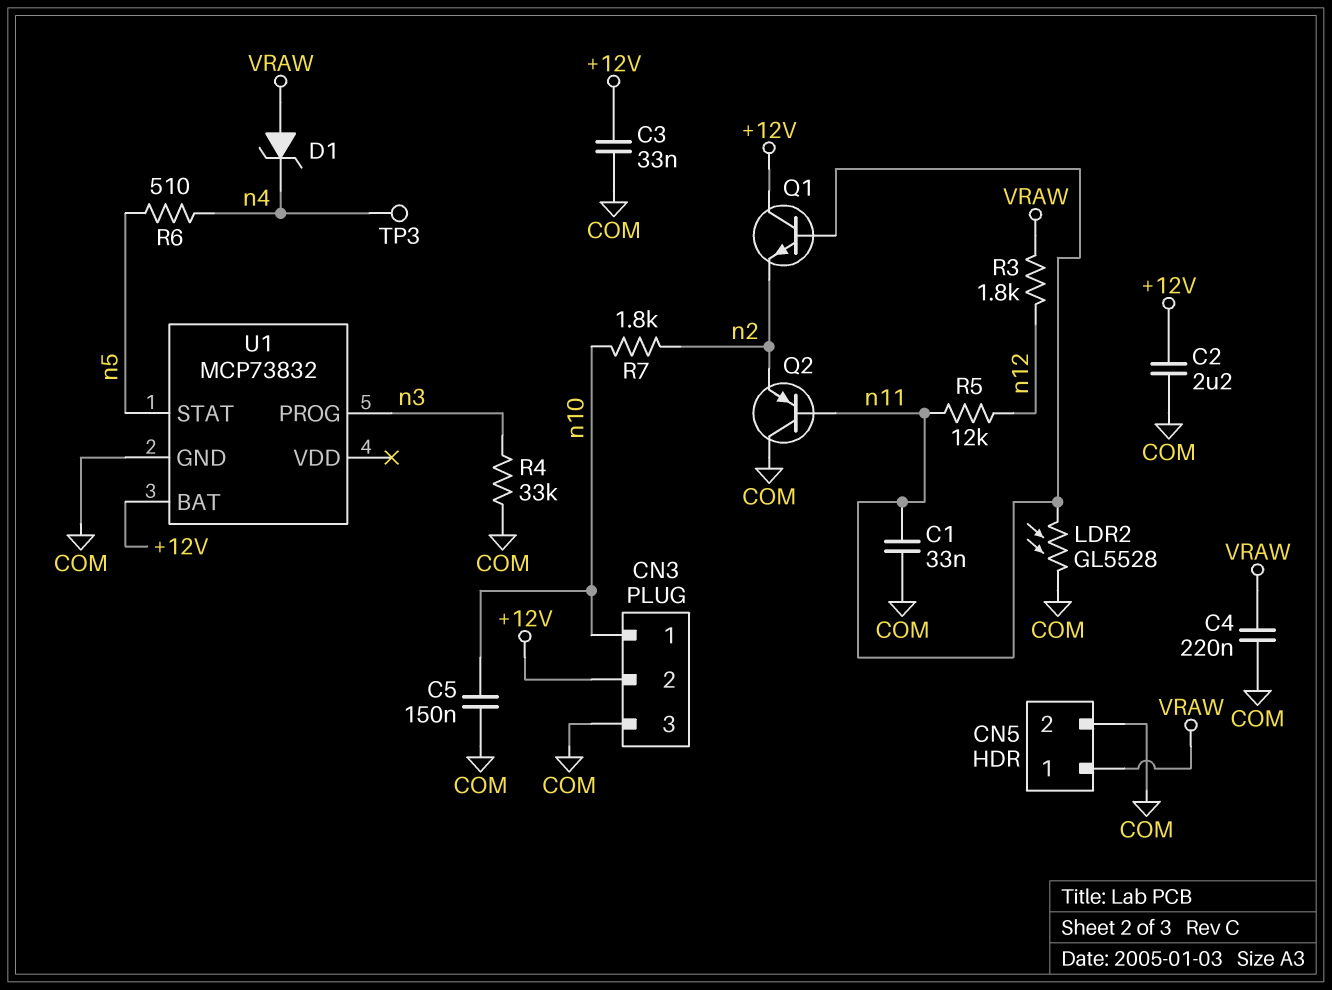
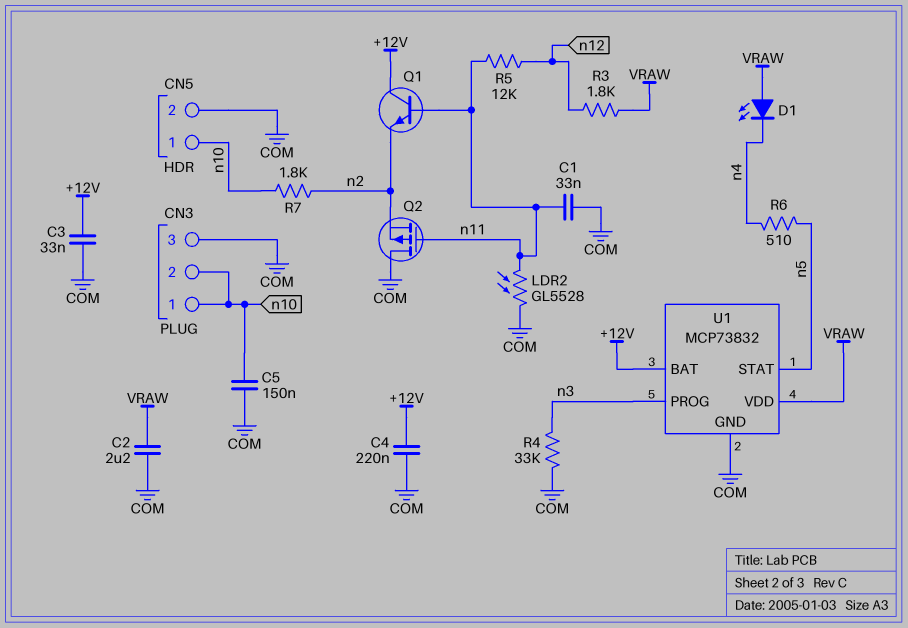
C2: 2.2uF (+12V, COM) -> 2.2uF (COM, VRAW)
C4: 220nF (COM, VRAW) -> 220nF (+12V, COM)
CN3 pin 2: +12V -> n10
CN5 pin 1: VRAW -> n10
D1: zener (A VRAW, K n4) -> LED (A VRAW, K n4)
Q2: PNP (B n11, C COM, E n2) -> PMOS (G n11, D COM, S n2)
TP3: test point (n4) -> none
U1 pin VDD: none -> VRAW

